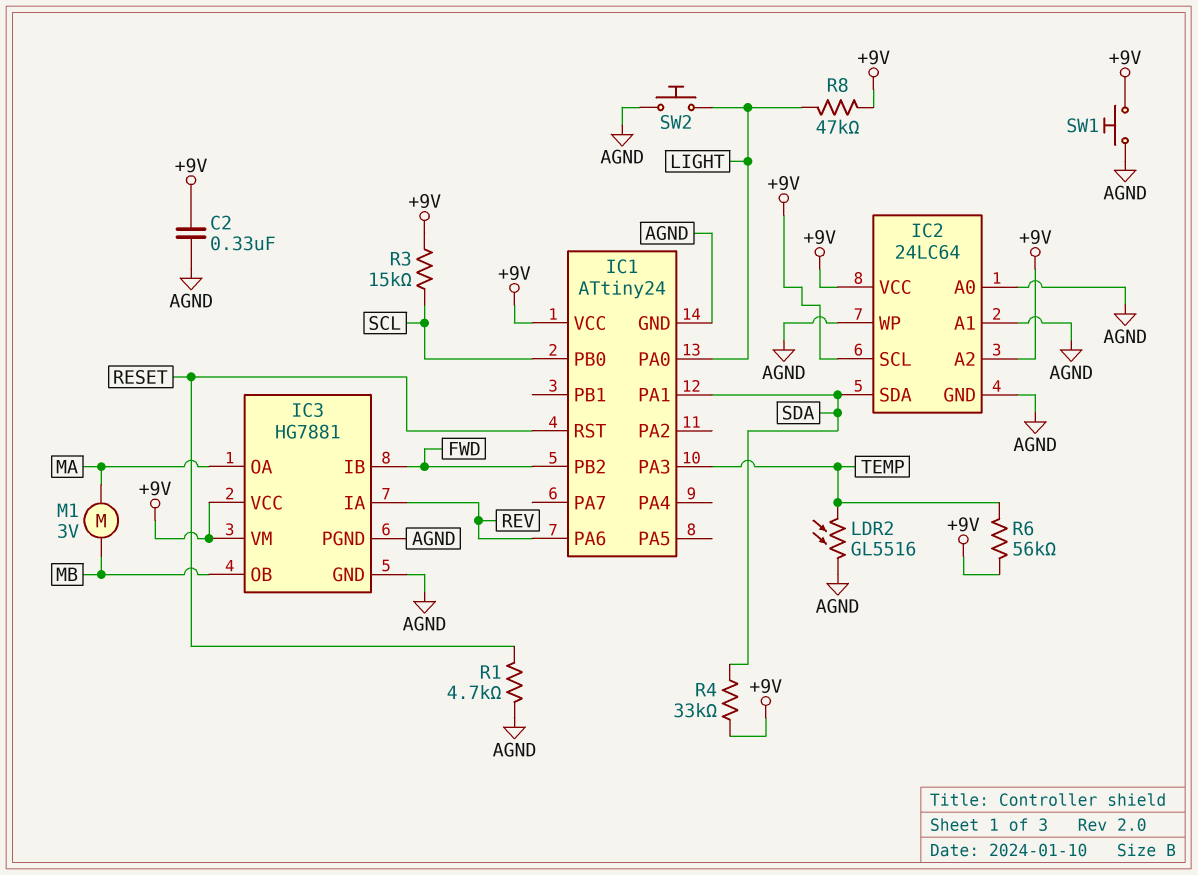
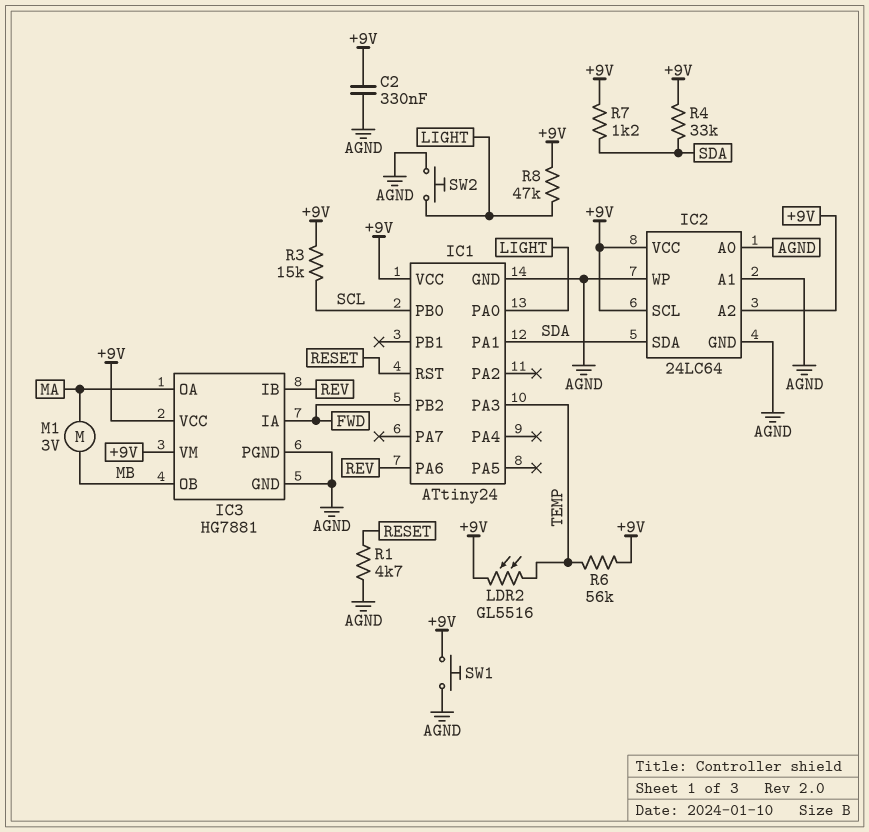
IC3 pin IA: REV -> FWD
IC3 pin IB: FWD -> REV
LDR2: GL5516 (AGND, TEMP) -> GL5516 (+9V, TEMP)
R7: none -> 1.2k (+9V, SDA)

